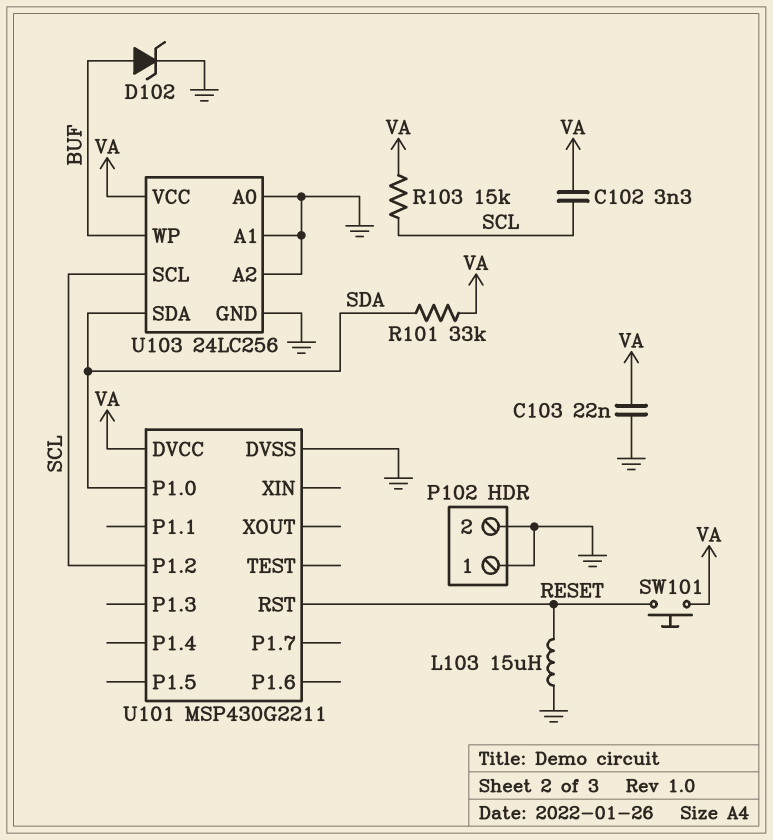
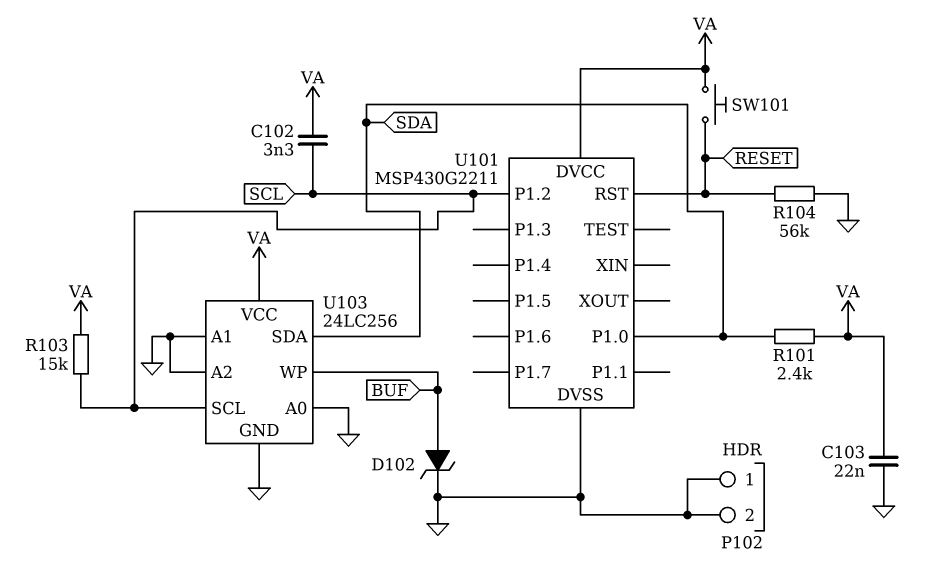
L103: 15uH (GND, RESET) -> none
R101: 33k (SDA, VA) -> 2.4k (SDA, VA)
R104: none -> 56k (GND, RESET)

